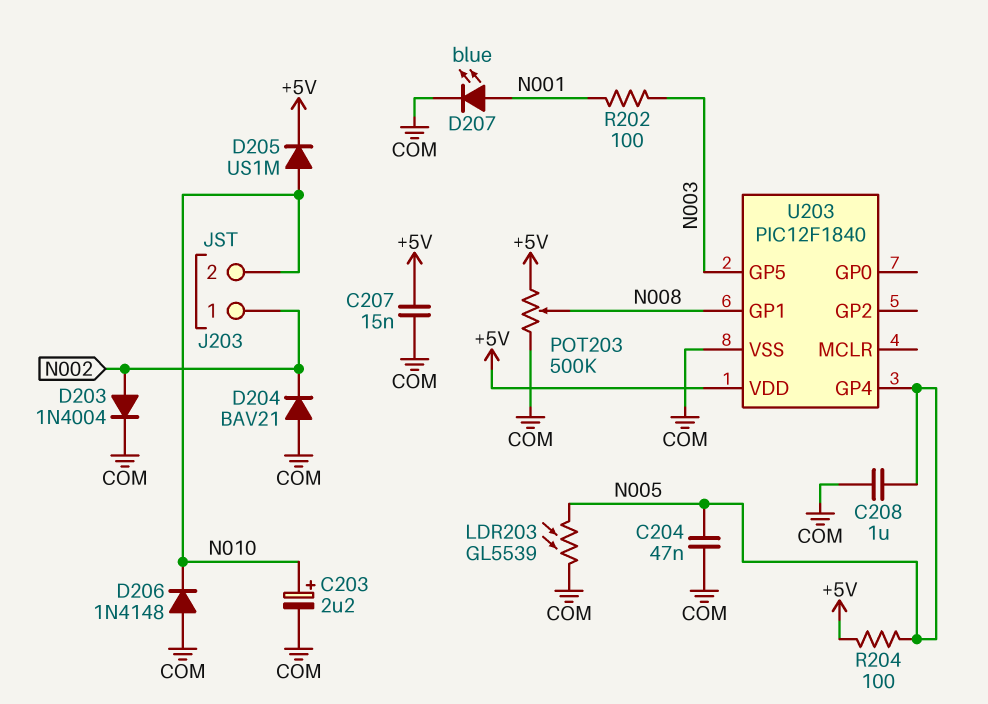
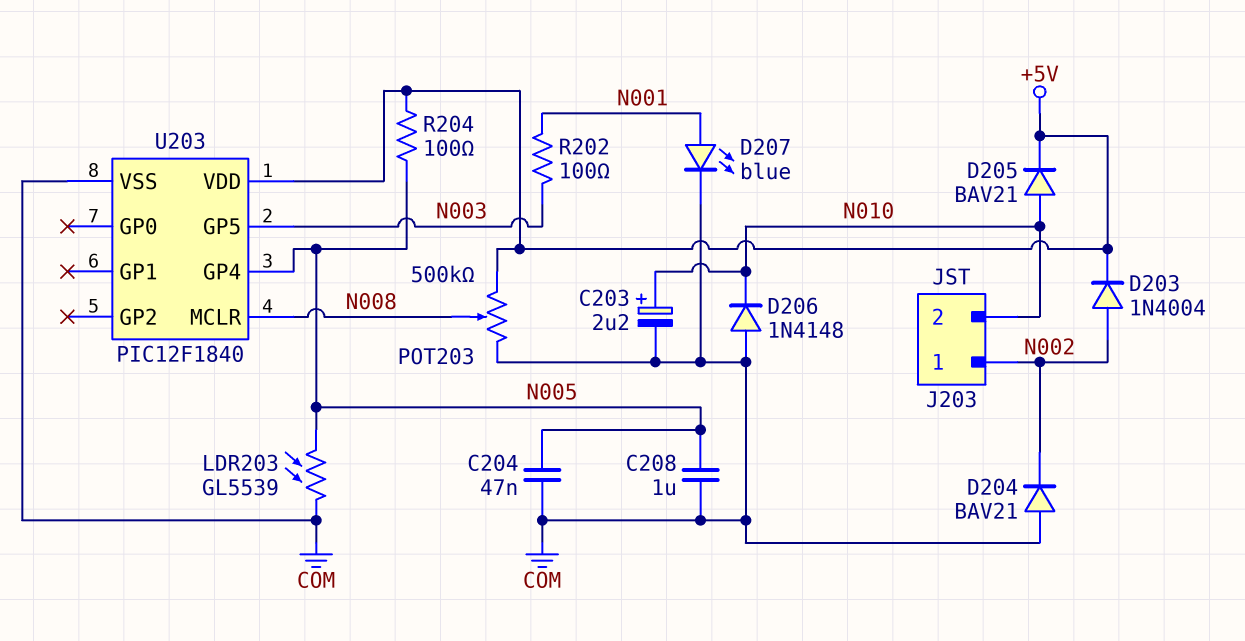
C207: 15nF (+5V, COM) -> none
D203: diode 1N4004 (A N002, K COM) -> diode 1N4004 (A N002, K +5V)
D205: diode US1M (A N010, K +5V) -> diode BAV21 (A N010, K +5V)
U203 pin GP1: N008 -> none
U203 pin MCLR: none -> N008

